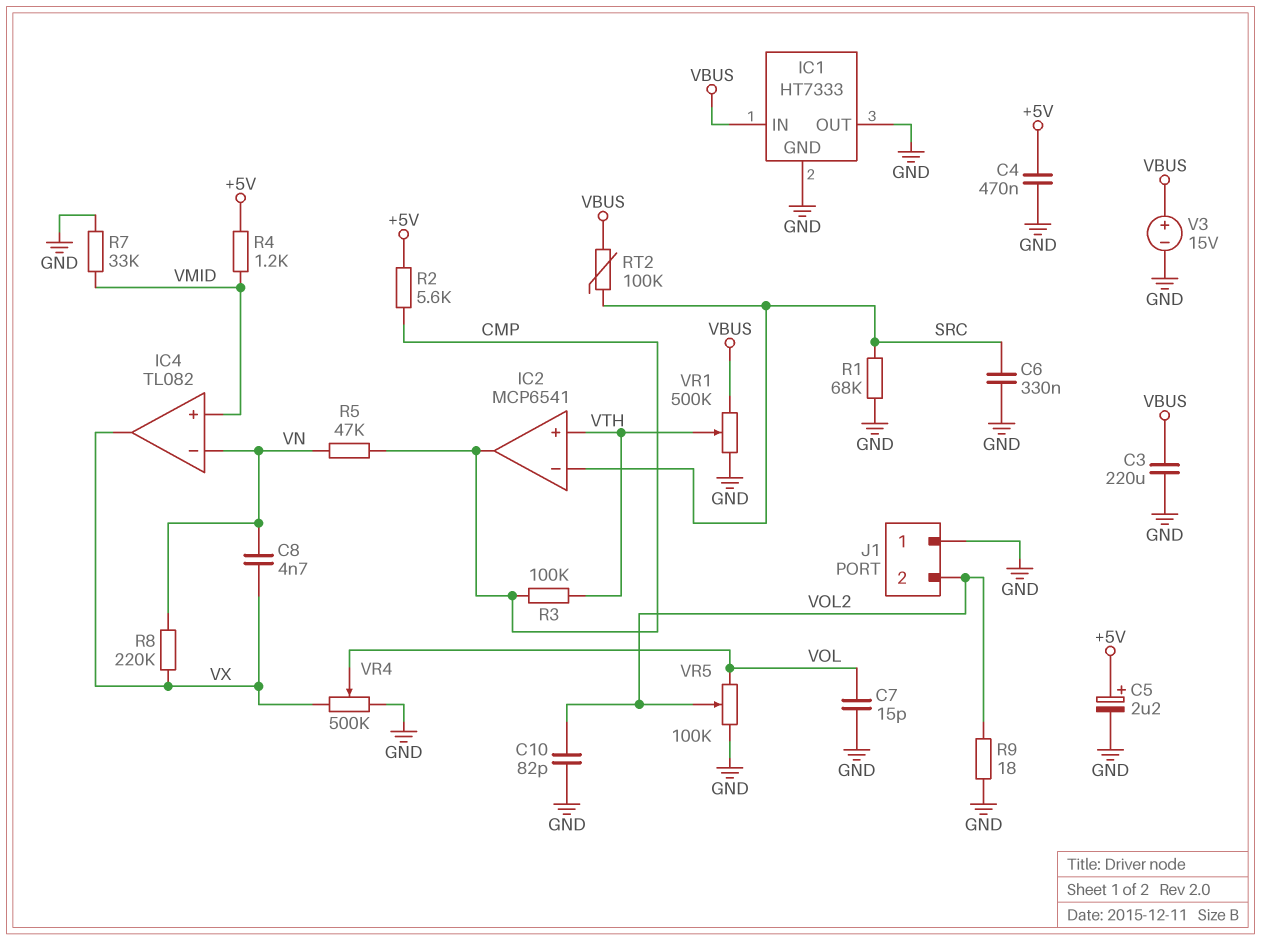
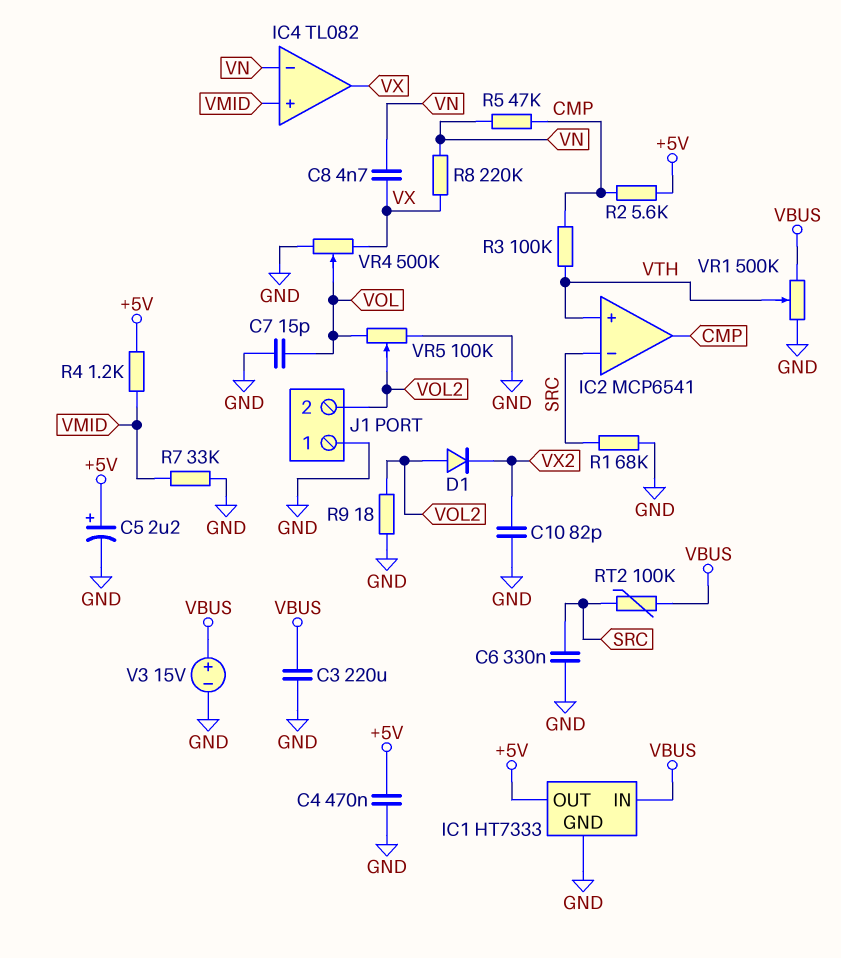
C10: 82pF (GND, VOL2) -> 82pF (GND, VX2)
D1: none -> diode (A VOL2, K VX2)
IC1 pin OUT: GND -> +5V

